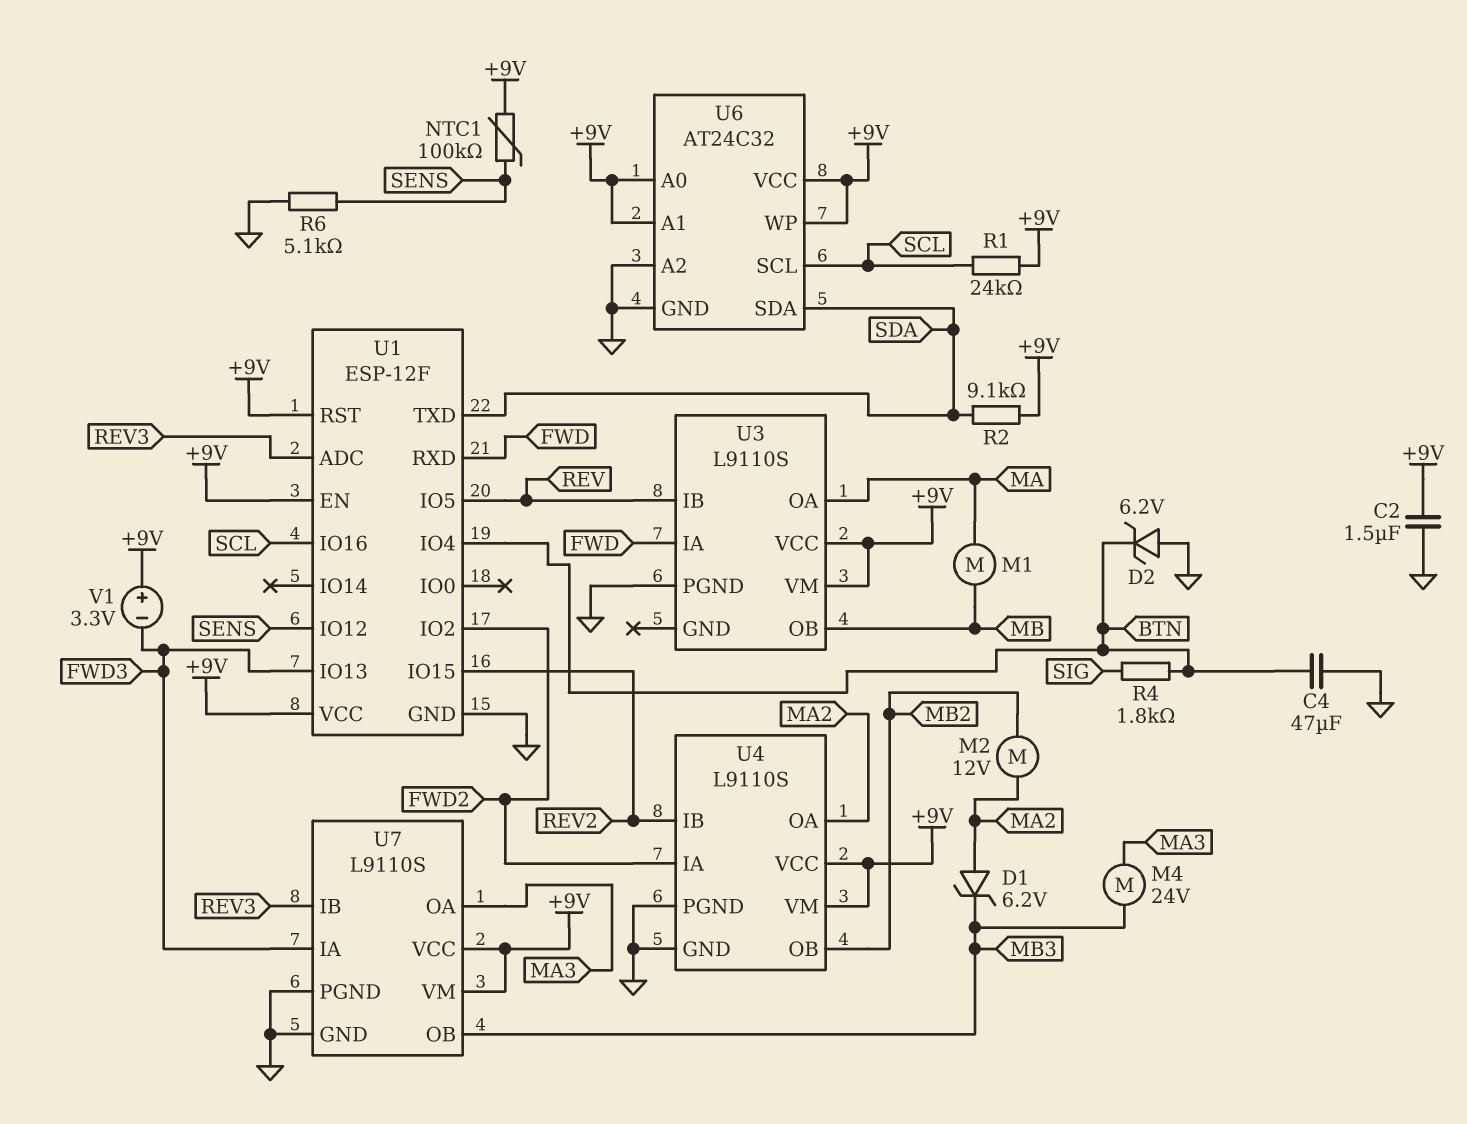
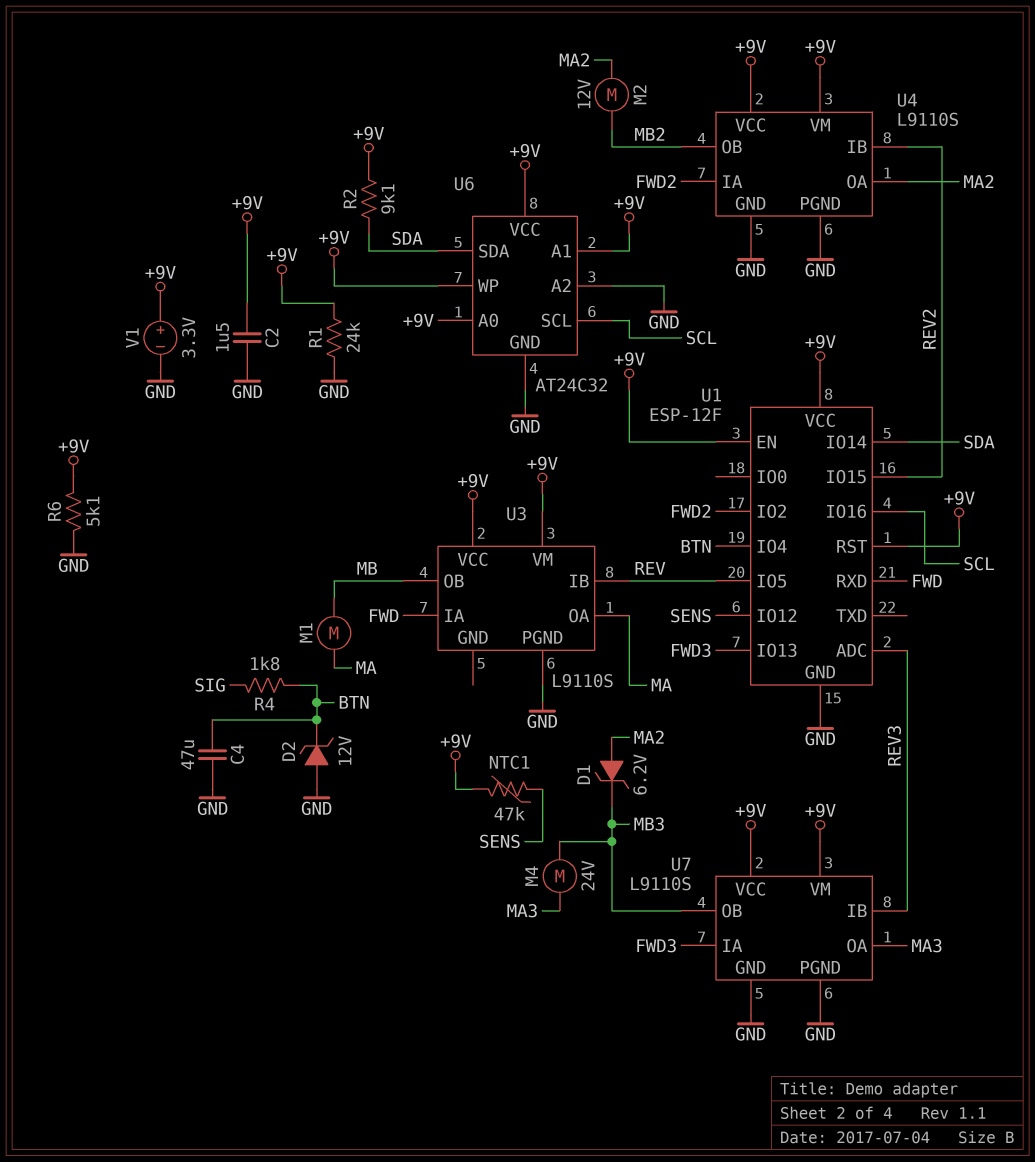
D2: zener 6.2V (A GND, K BTN) -> zener 12V (A GND, K BTN)
NTC1: 100k (+9V, SENS) -> 47k (+9V, SENS)
R1: 24k (+9V, SCL) -> 24k (+9V, GND)
R6: 5.1k (GND, SENS) -> 5.1k (+9V, GND)
U1 pin IO14: none -> SDA
U1 pin TXD: SDA -> none
V1: 3.3V (plus +9V, minus FWD3) -> 3.3V (plus +9V, minus GND)

